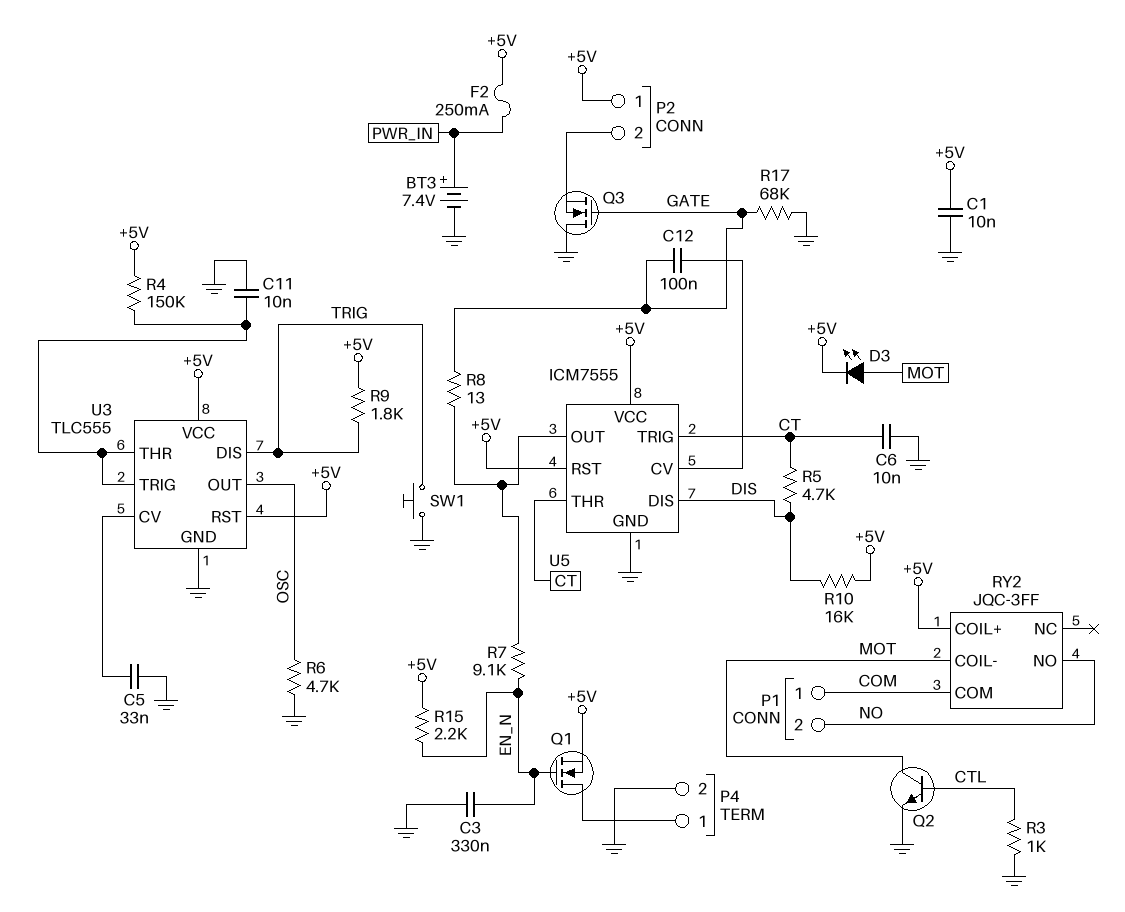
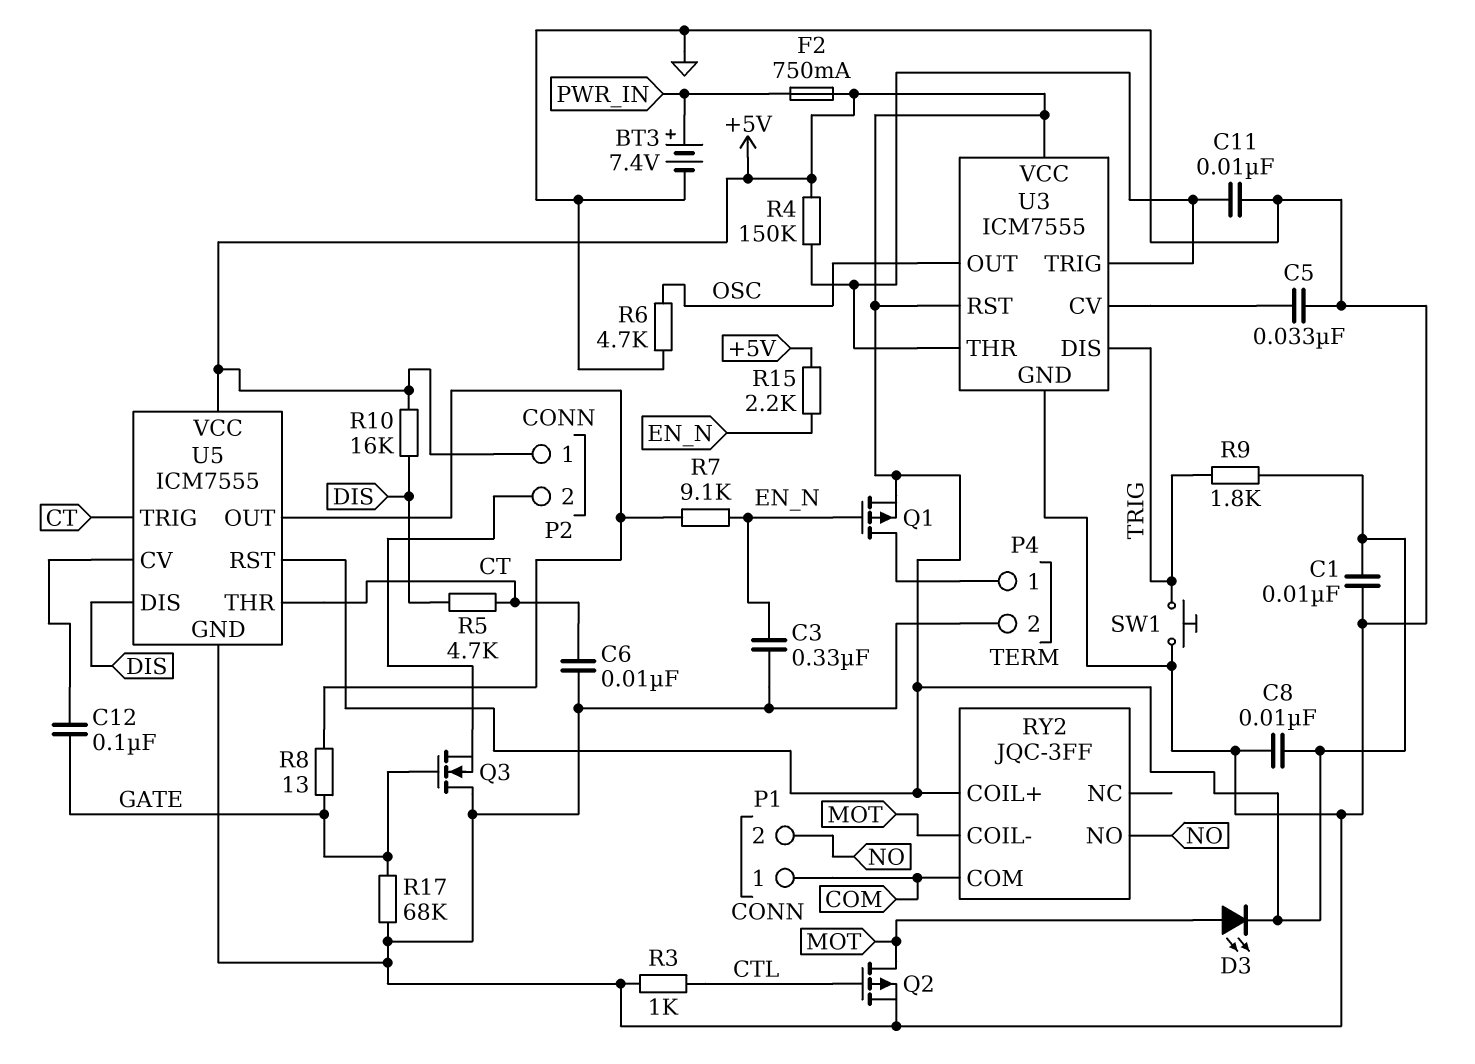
C8: none -> 10nF (+5V, GND)
F2: 250mA (+5V, PWR_IN) -> 750mA (+5V, PWR_IN)
Q1: NMOS (G EN_N, D P4/1, S +5V) -> PMOS (G EN_N, D P4/1, S +5V)
Q2: NPN (B CTL, C MOT, E GND) -> PMOS (G CTL, D MOT, S GND)
U3: TLC555 -> ICM7555

